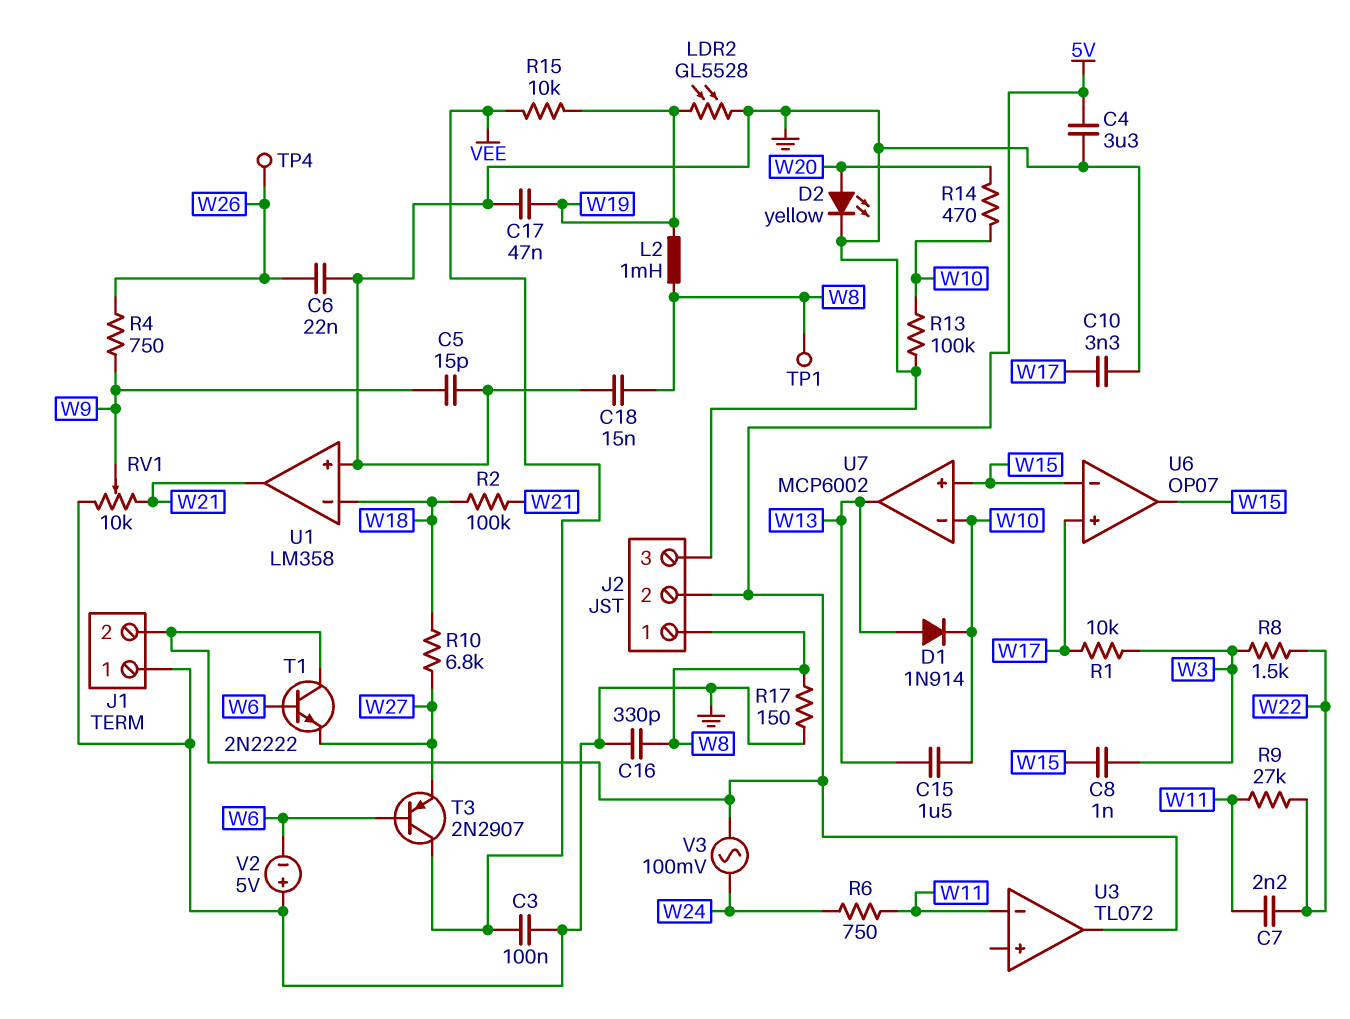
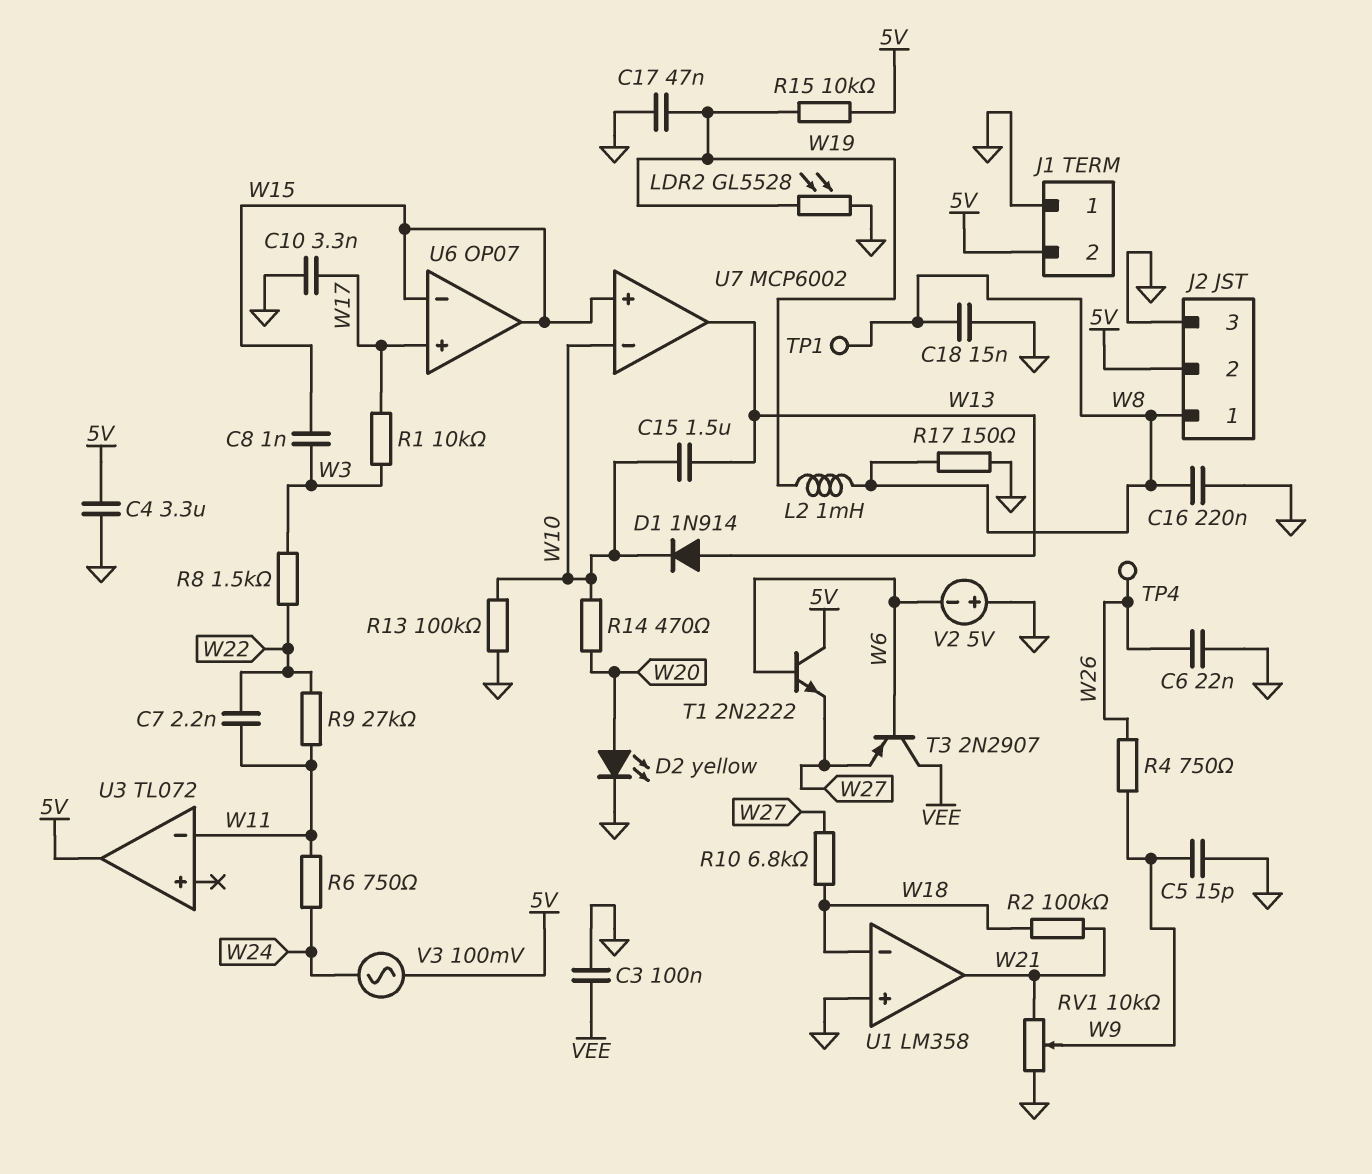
C16: 330pF (GND, W8) -> 220nF (GND, W8)
R15: 10k (VEE, W19) -> 10k (5V, W19)

